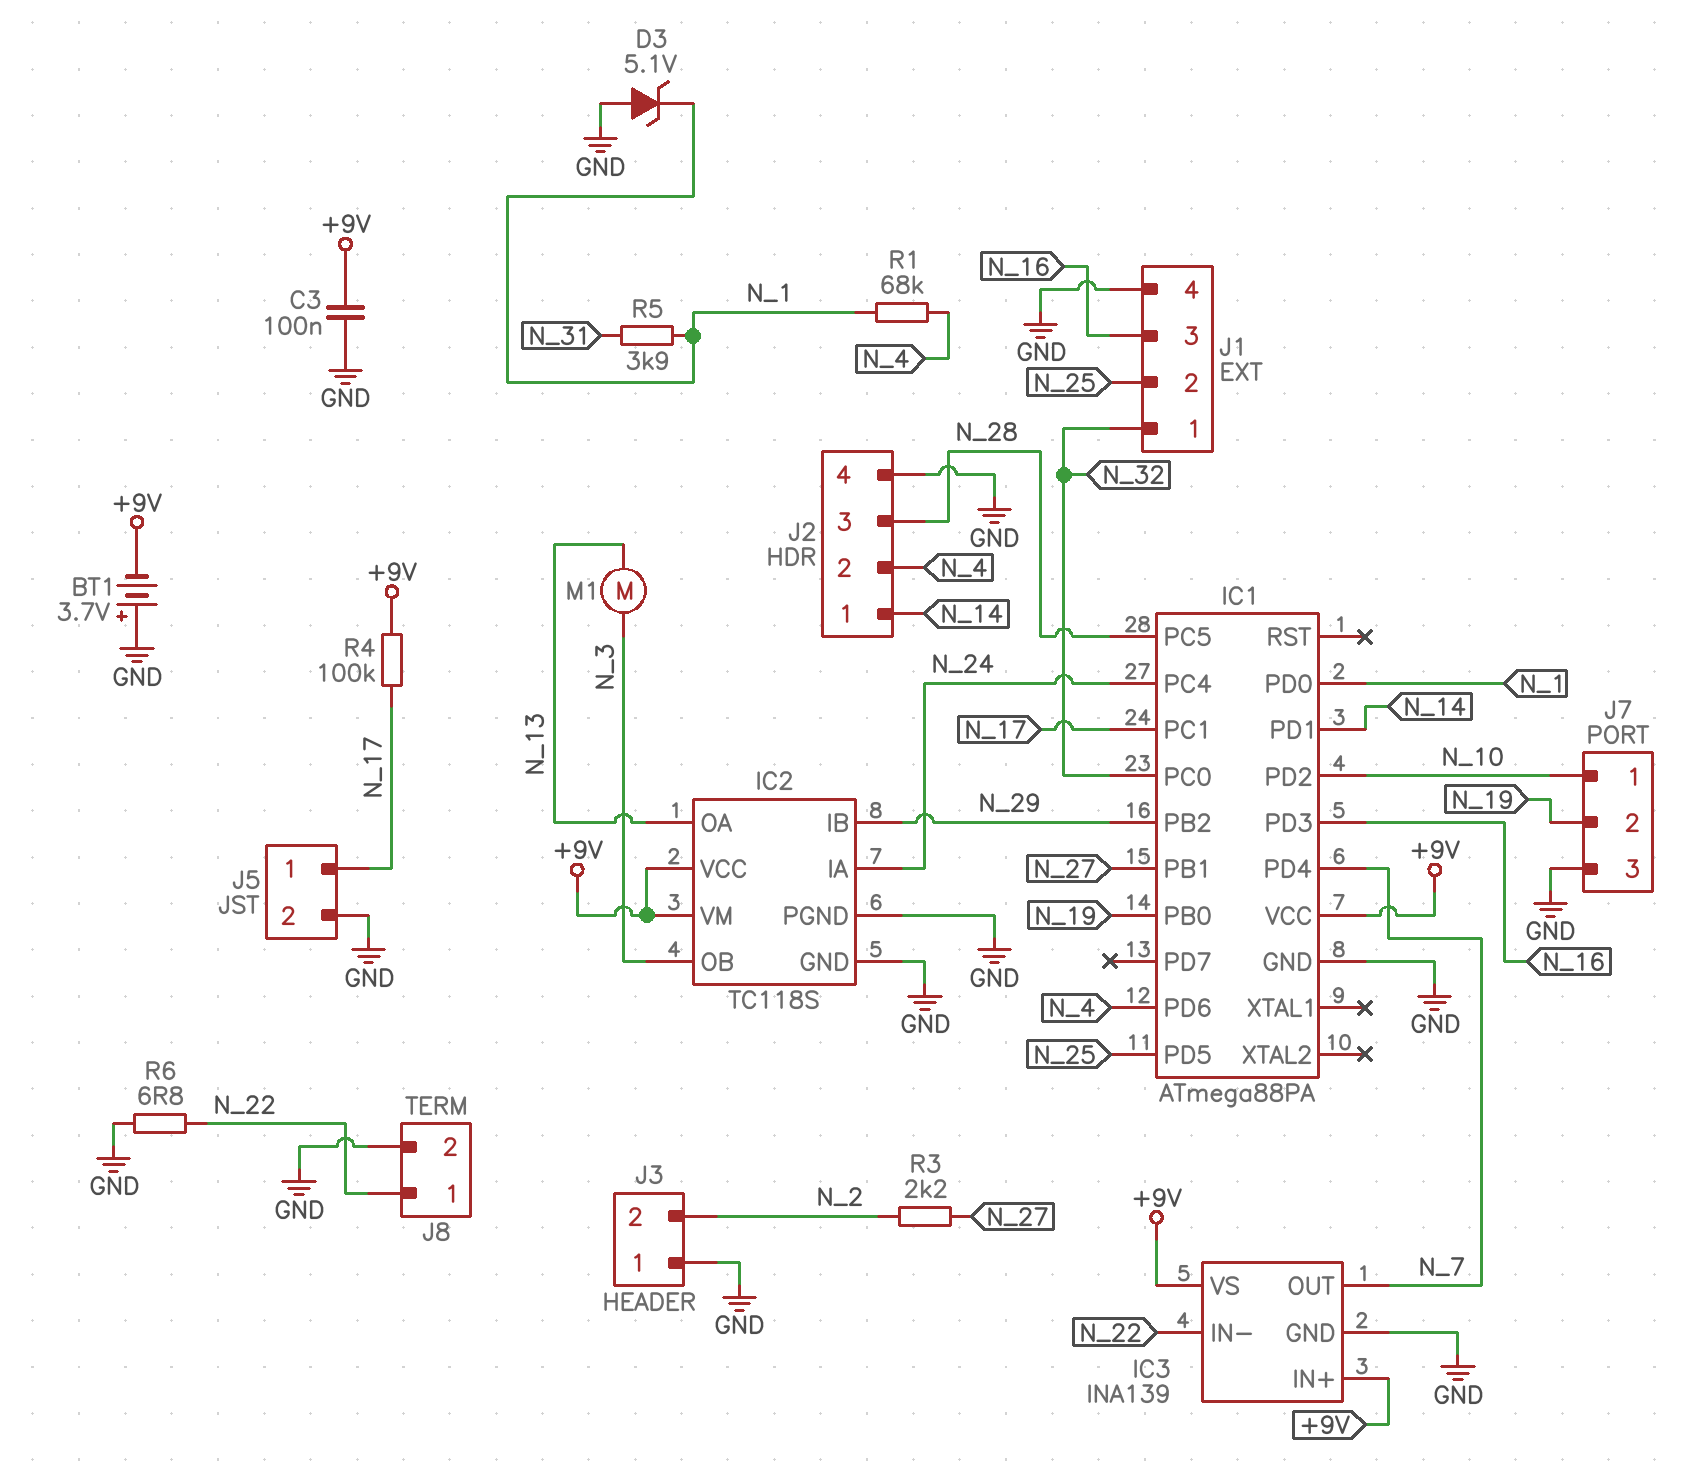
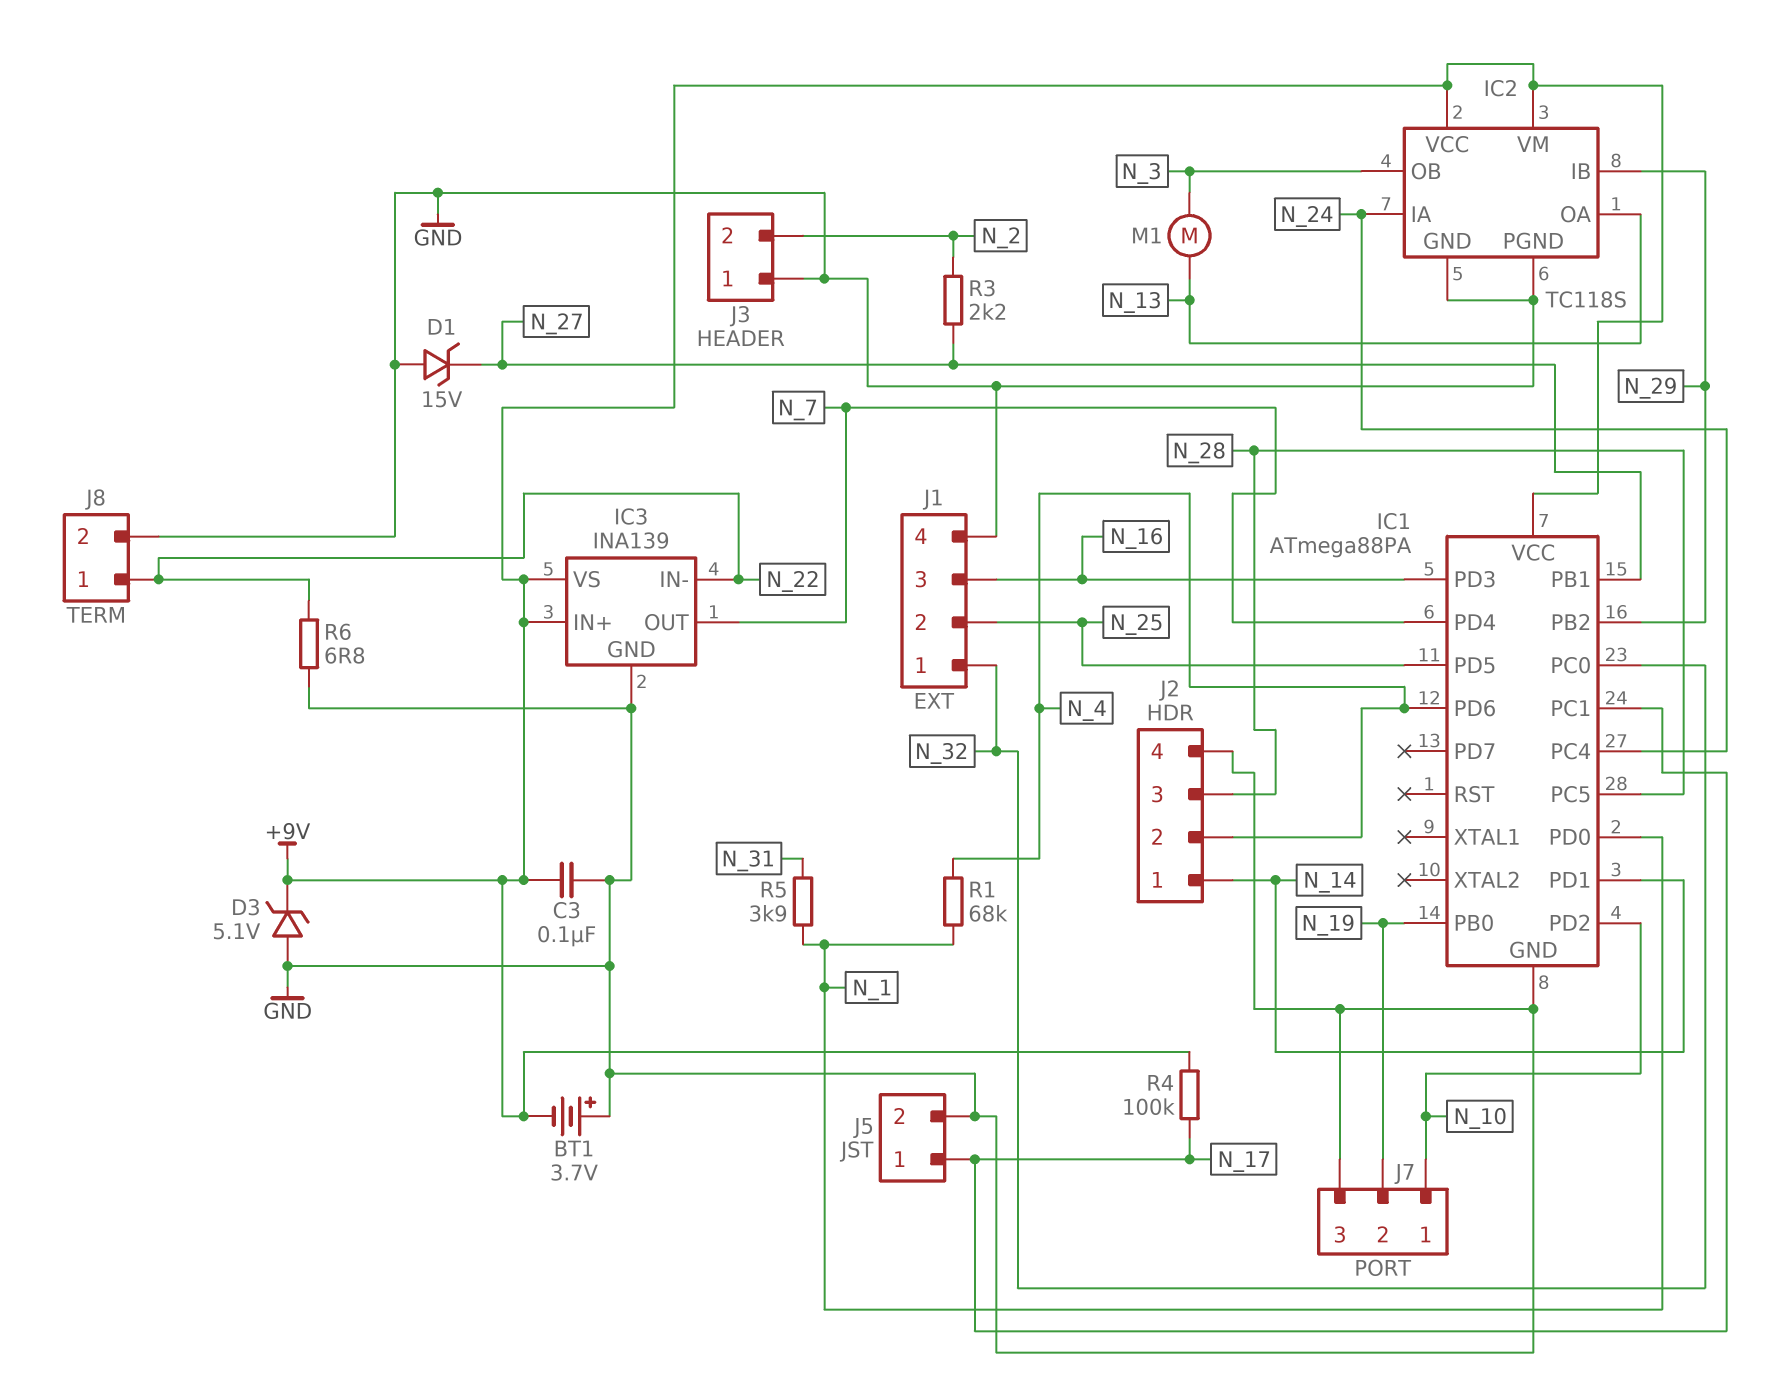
D1: none -> zener 15V (A GND, K N_27)
D3: zener 5.1V (A GND, K N_1) -> zener 5.1V (A GND, K +9V)

